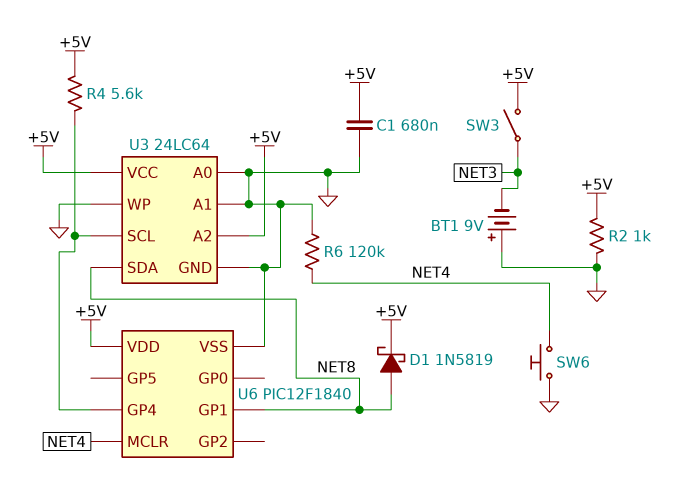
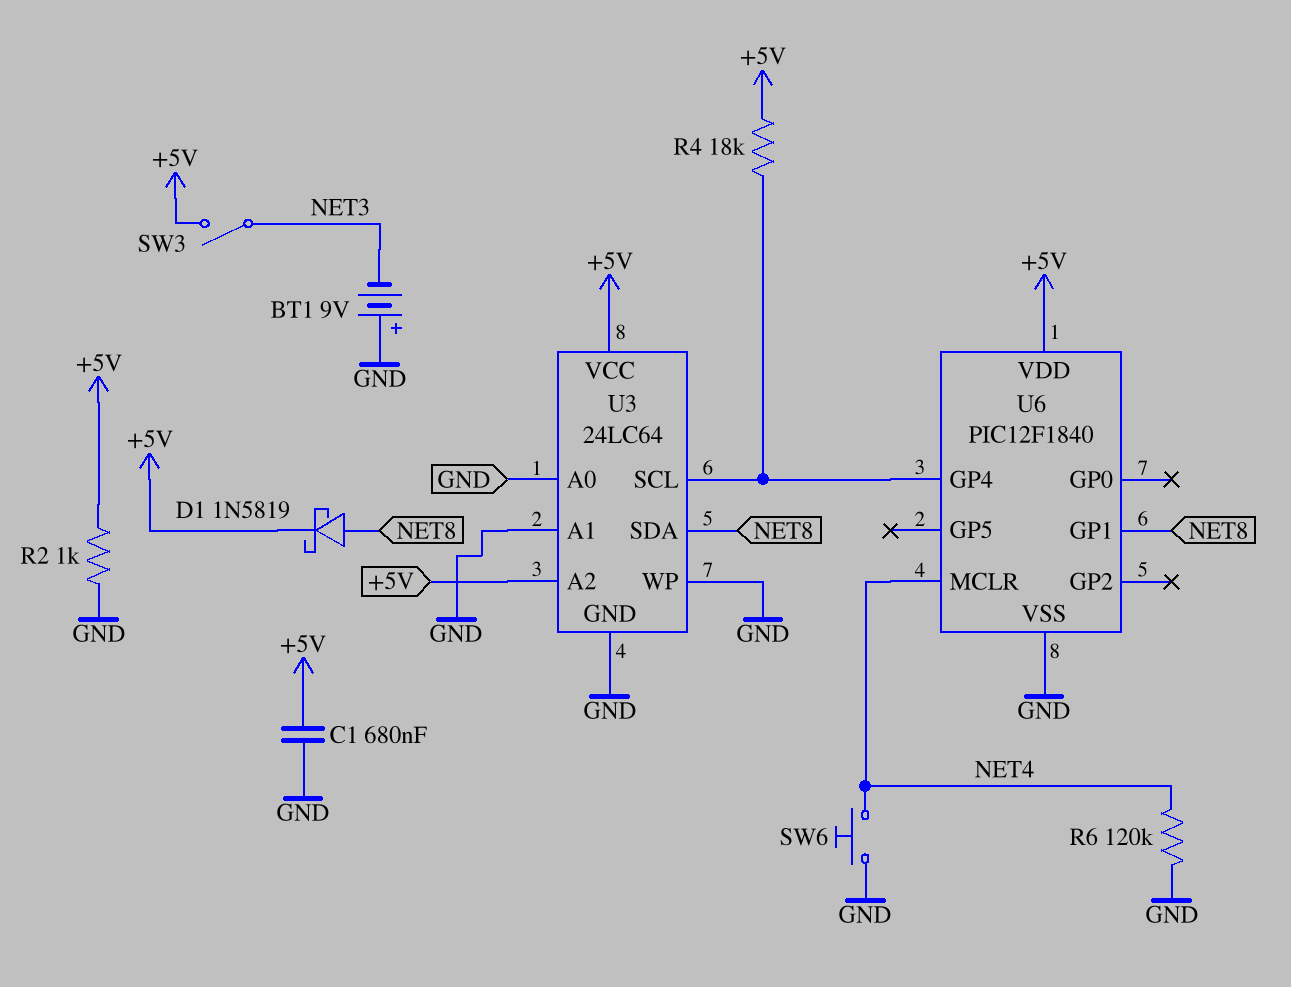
R4: 5.6k (+5V, U3/SCL) -> 18k (+5V, U3/SCL)

